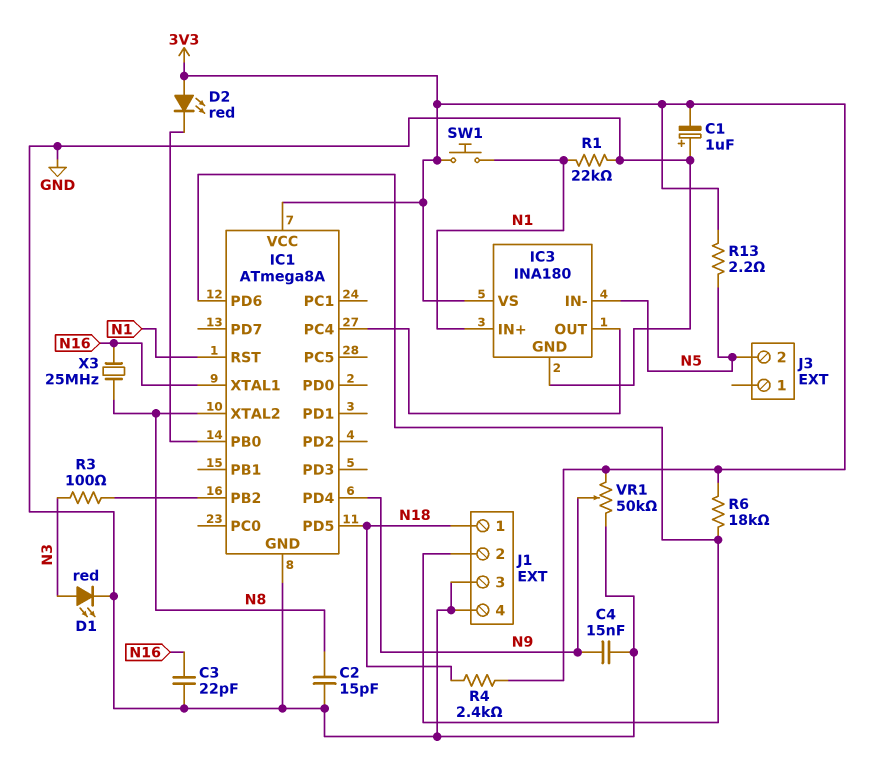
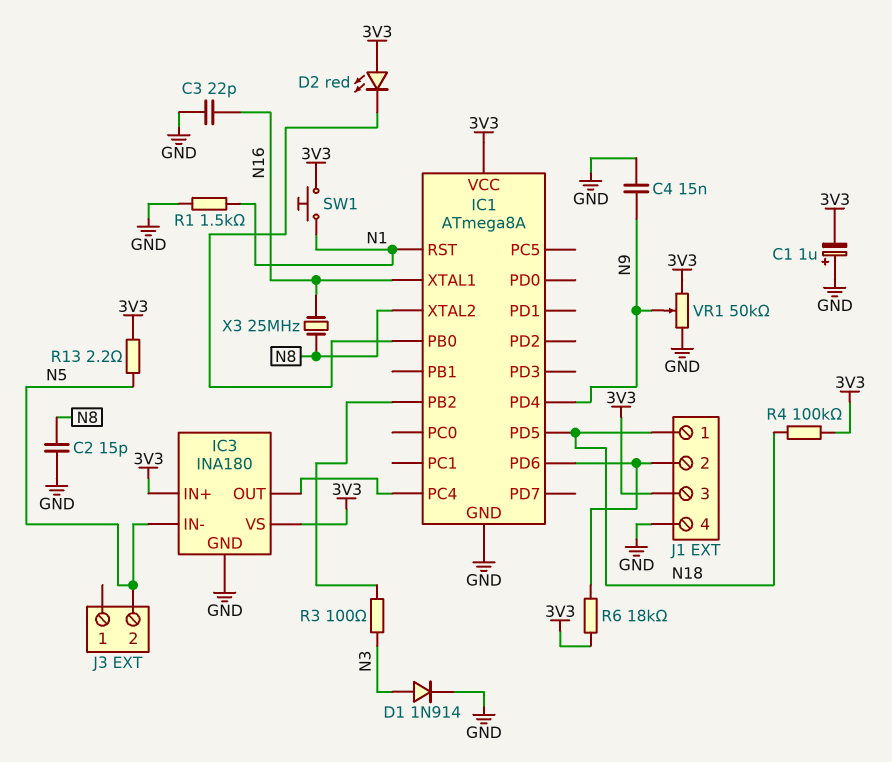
D1: LED red (A N3, K GND) -> diode 1N914 (A N3, K GND)
IC3 pin IN+: N1 -> 3V3
J1 pin 3: GND -> 3V3
R1: 22k (GND, N1) -> 1.5k (GND, N1)
R4: 2.4k (3V3, N18) -> 100k (3V3, N18)

